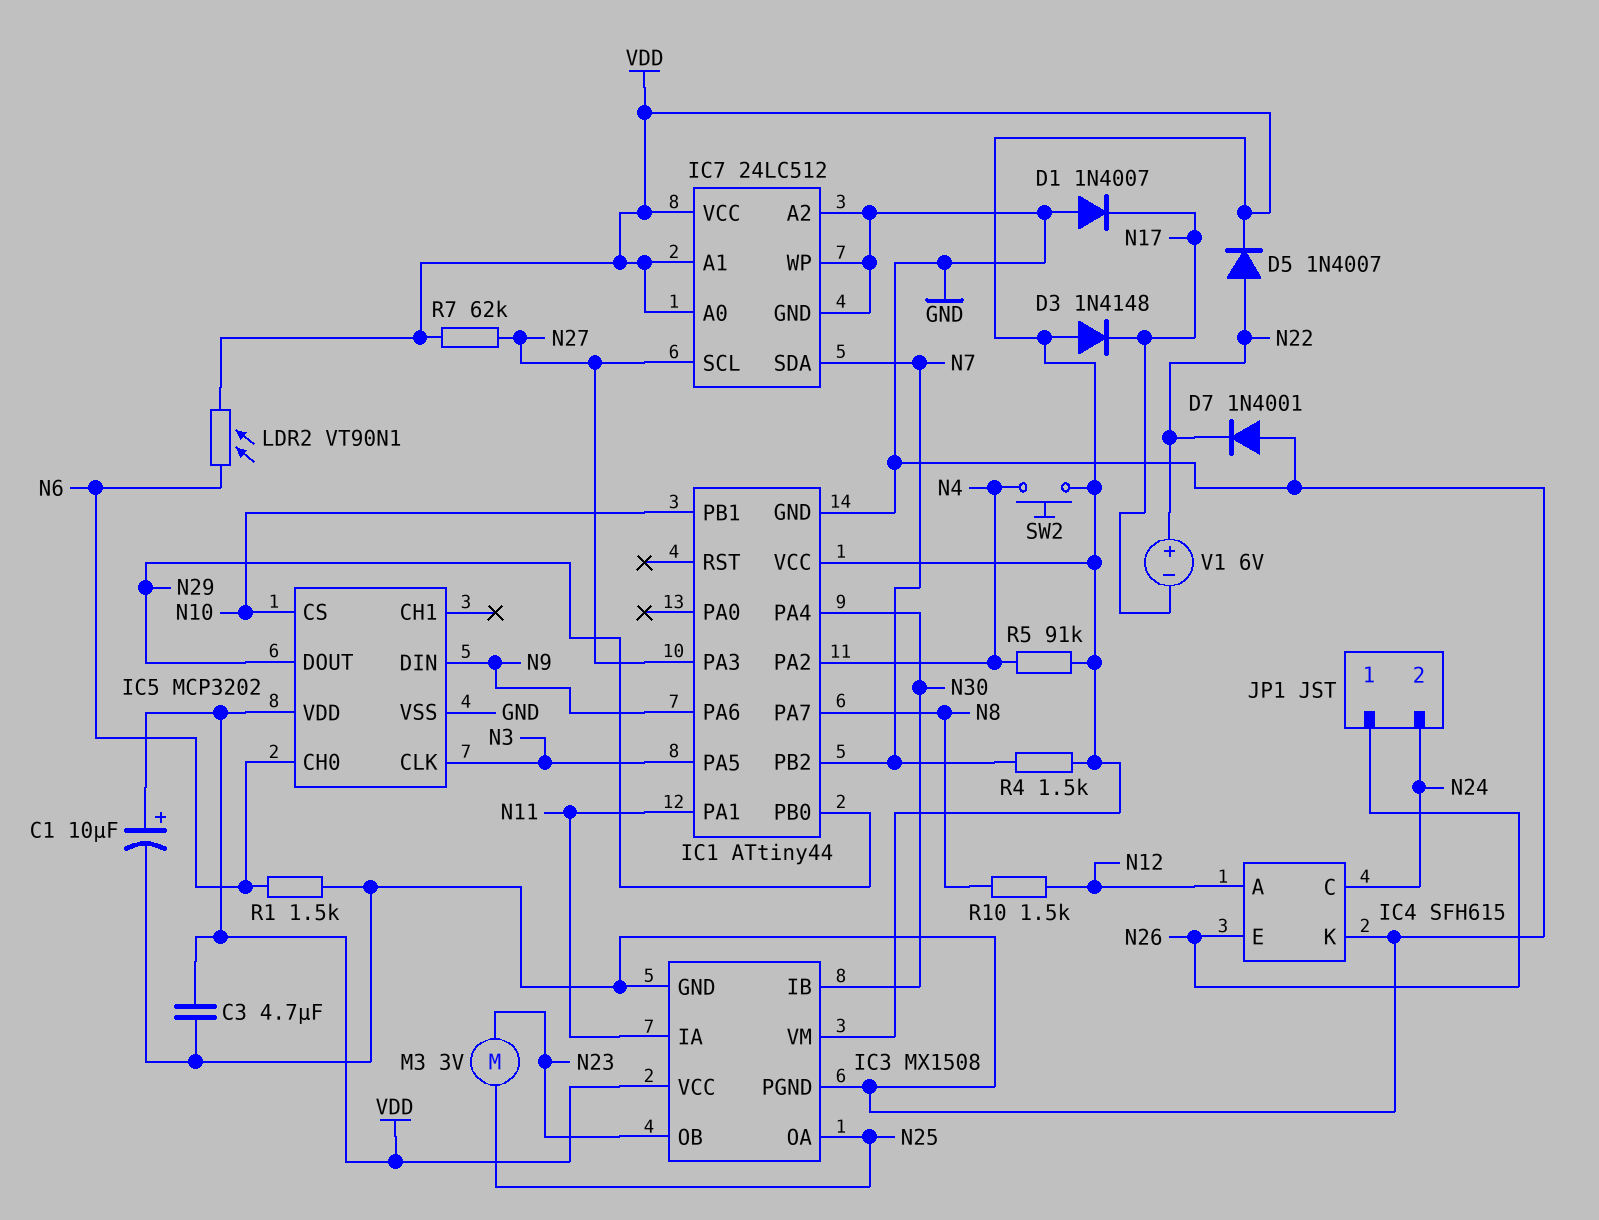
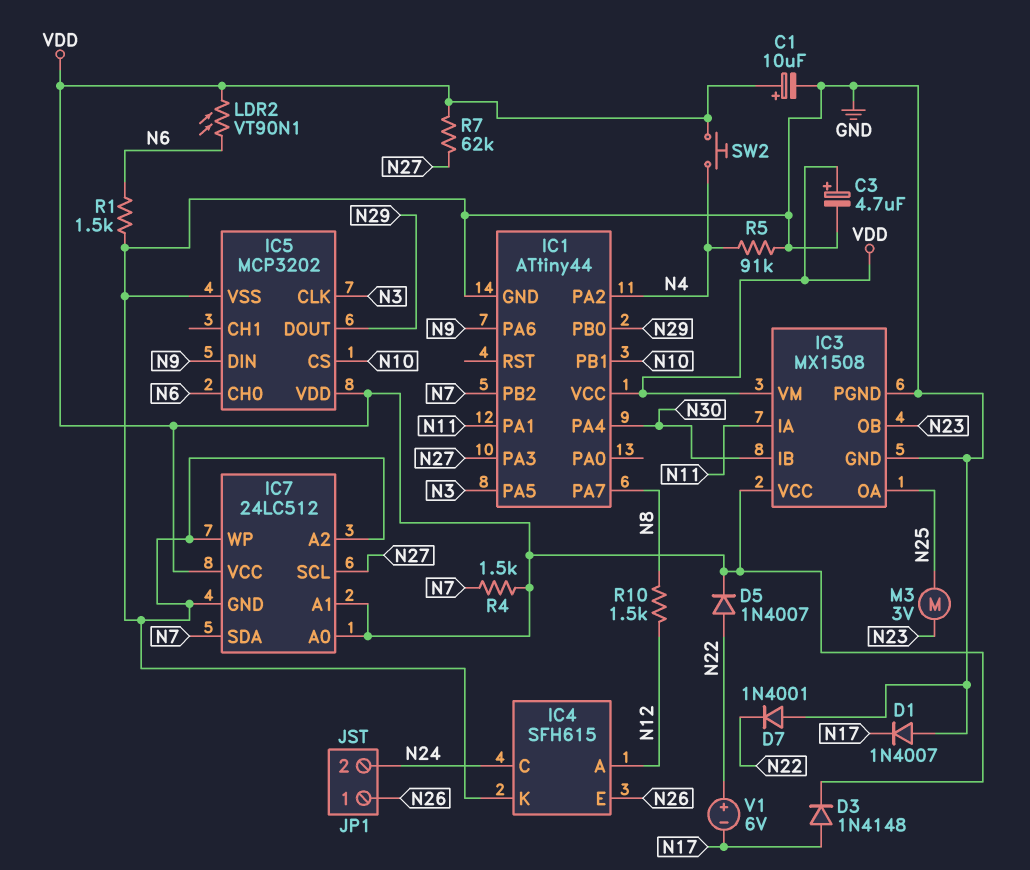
C3: 4.7uF (GND, VDD) -> 4.7uF (plus VDD, minus GND)
D3: diode 1N4148 (A VDD, K N17) -> diode 1N4148 (A N17, K VDD)
R5: 91k (N4, VDD) -> 91k (GND, N4)

